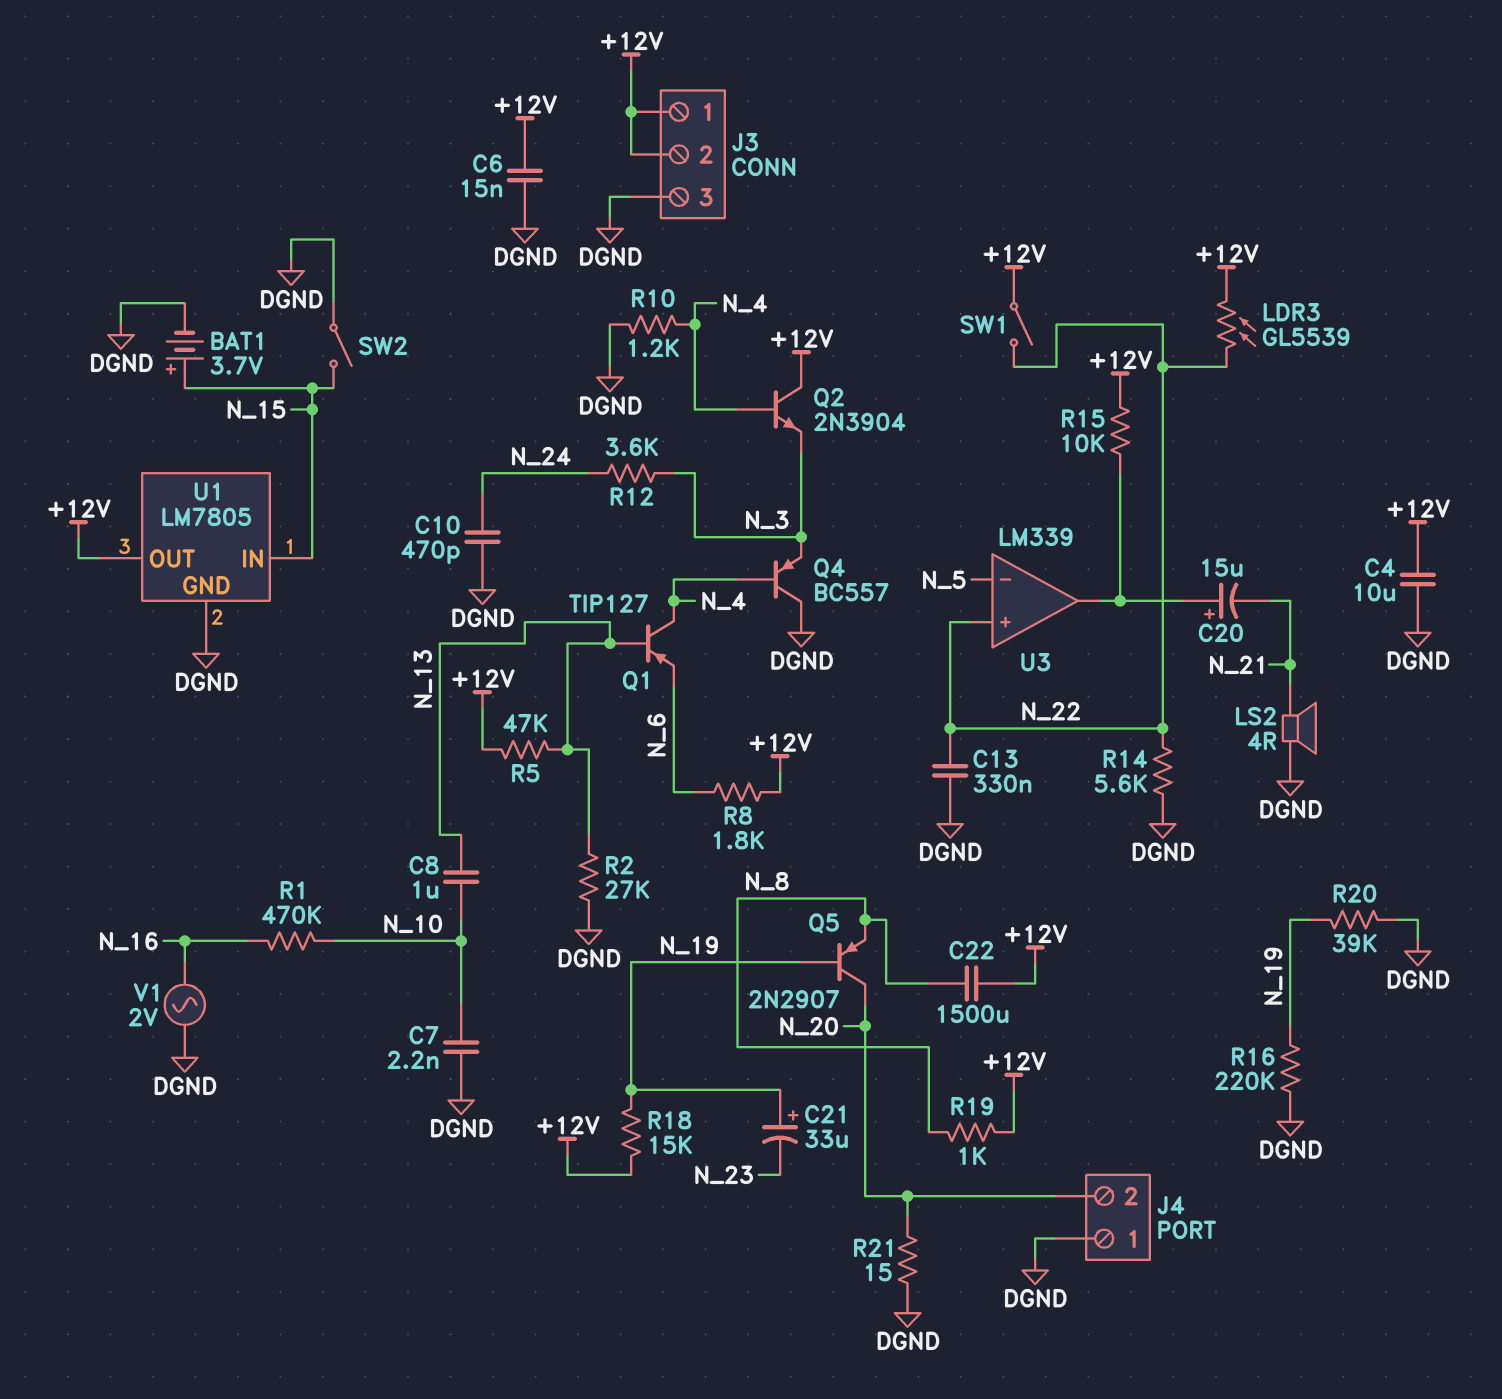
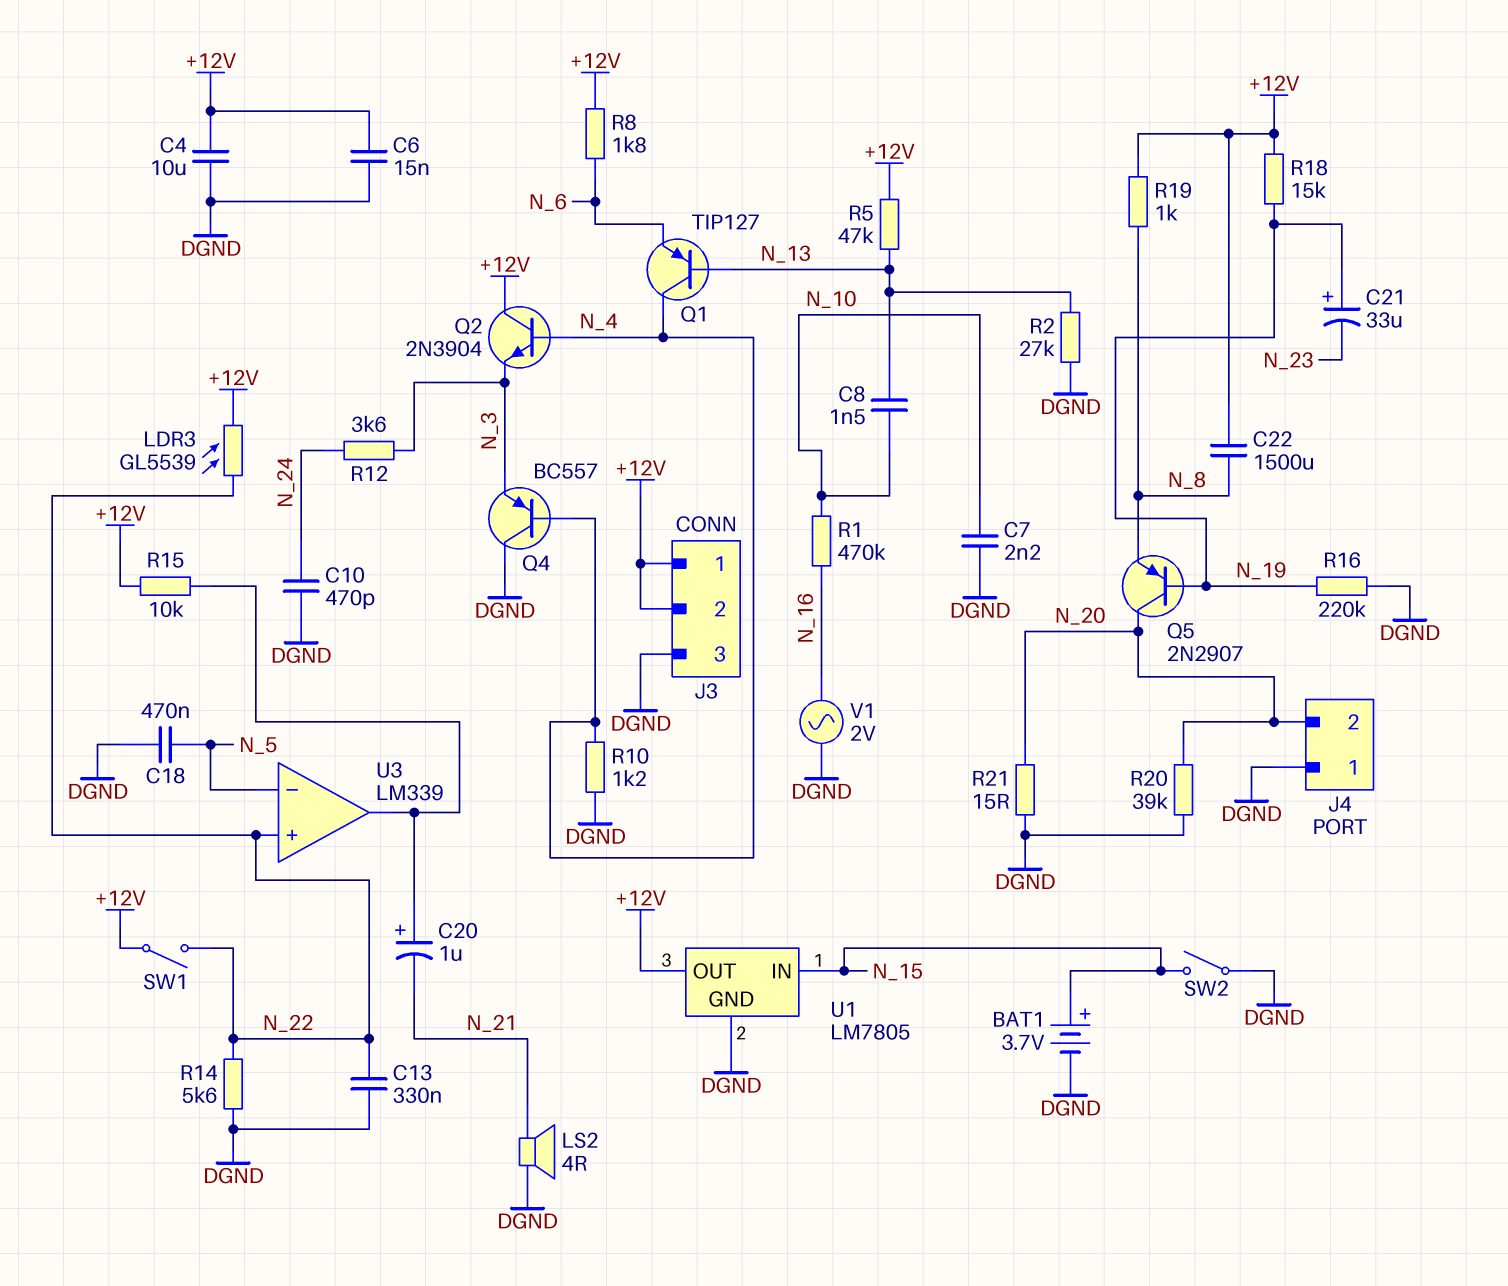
C8: 1uF (N_10, N_13) -> 1.5nF (N_10, N_13)
C18: none -> 470nF (DGND, N_5)
C20: 15uF (plus U3/out, minus N_21) -> 1uF (plus U3/out, minus N_21)
R20: 39k (DGND, N_19) -> 39k (DGND, N_20)

